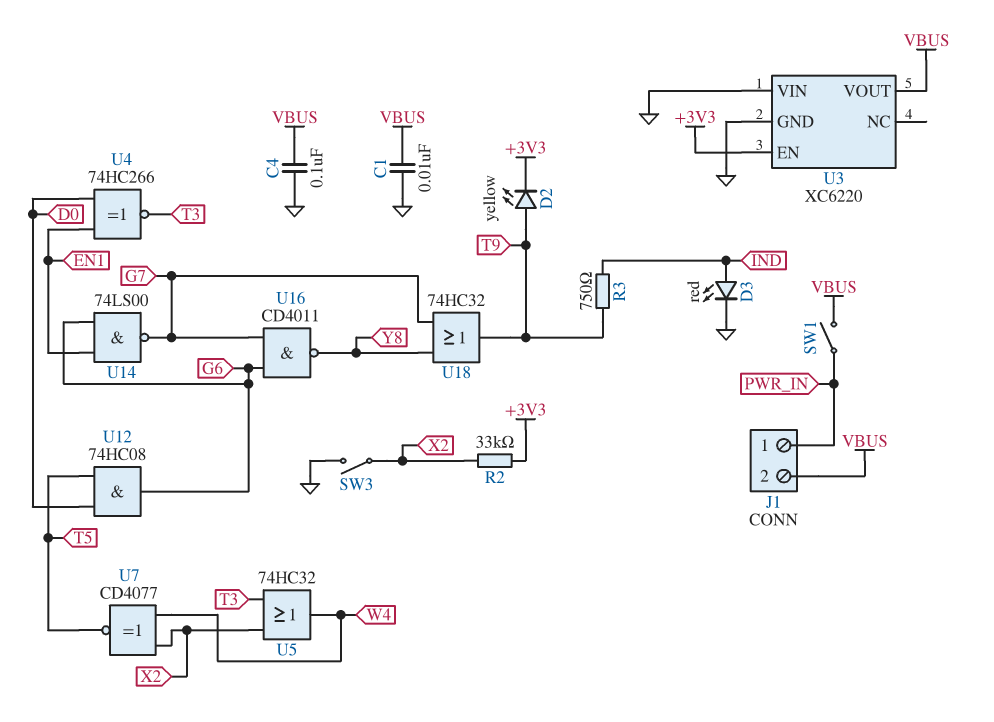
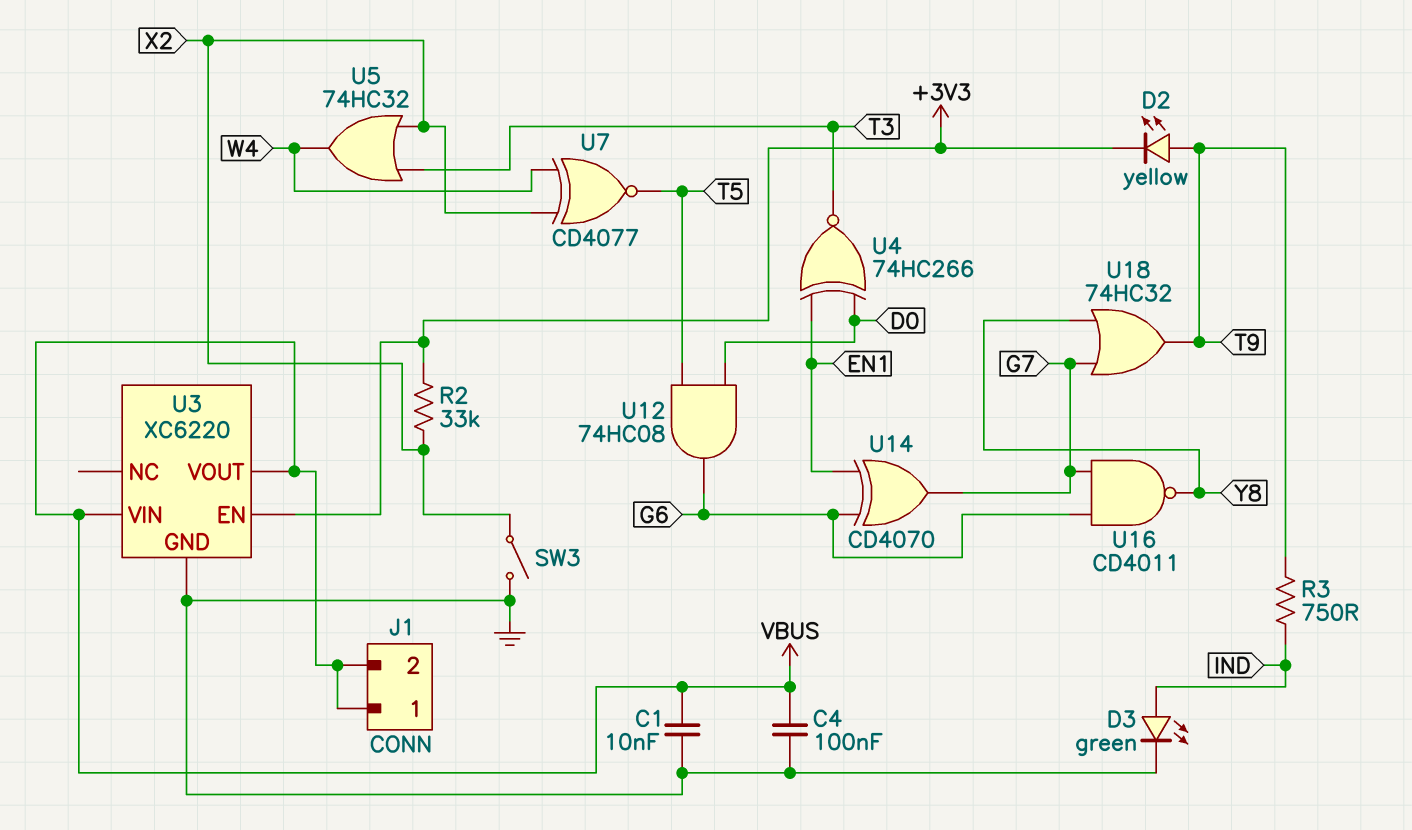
D3: LED red (A IND, K GND) -> LED green (A IND, K GND)
J1 pin 1: PWR_IN -> VBUS
SW1: switch (PWR_IN, VBUS) -> none
U3 pin VIN: GND -> VBUS
U14: NAND 74LS00 (in EN1, in G6, out G7) -> XOR CD4070 (in EN1, in G6, out G7)

